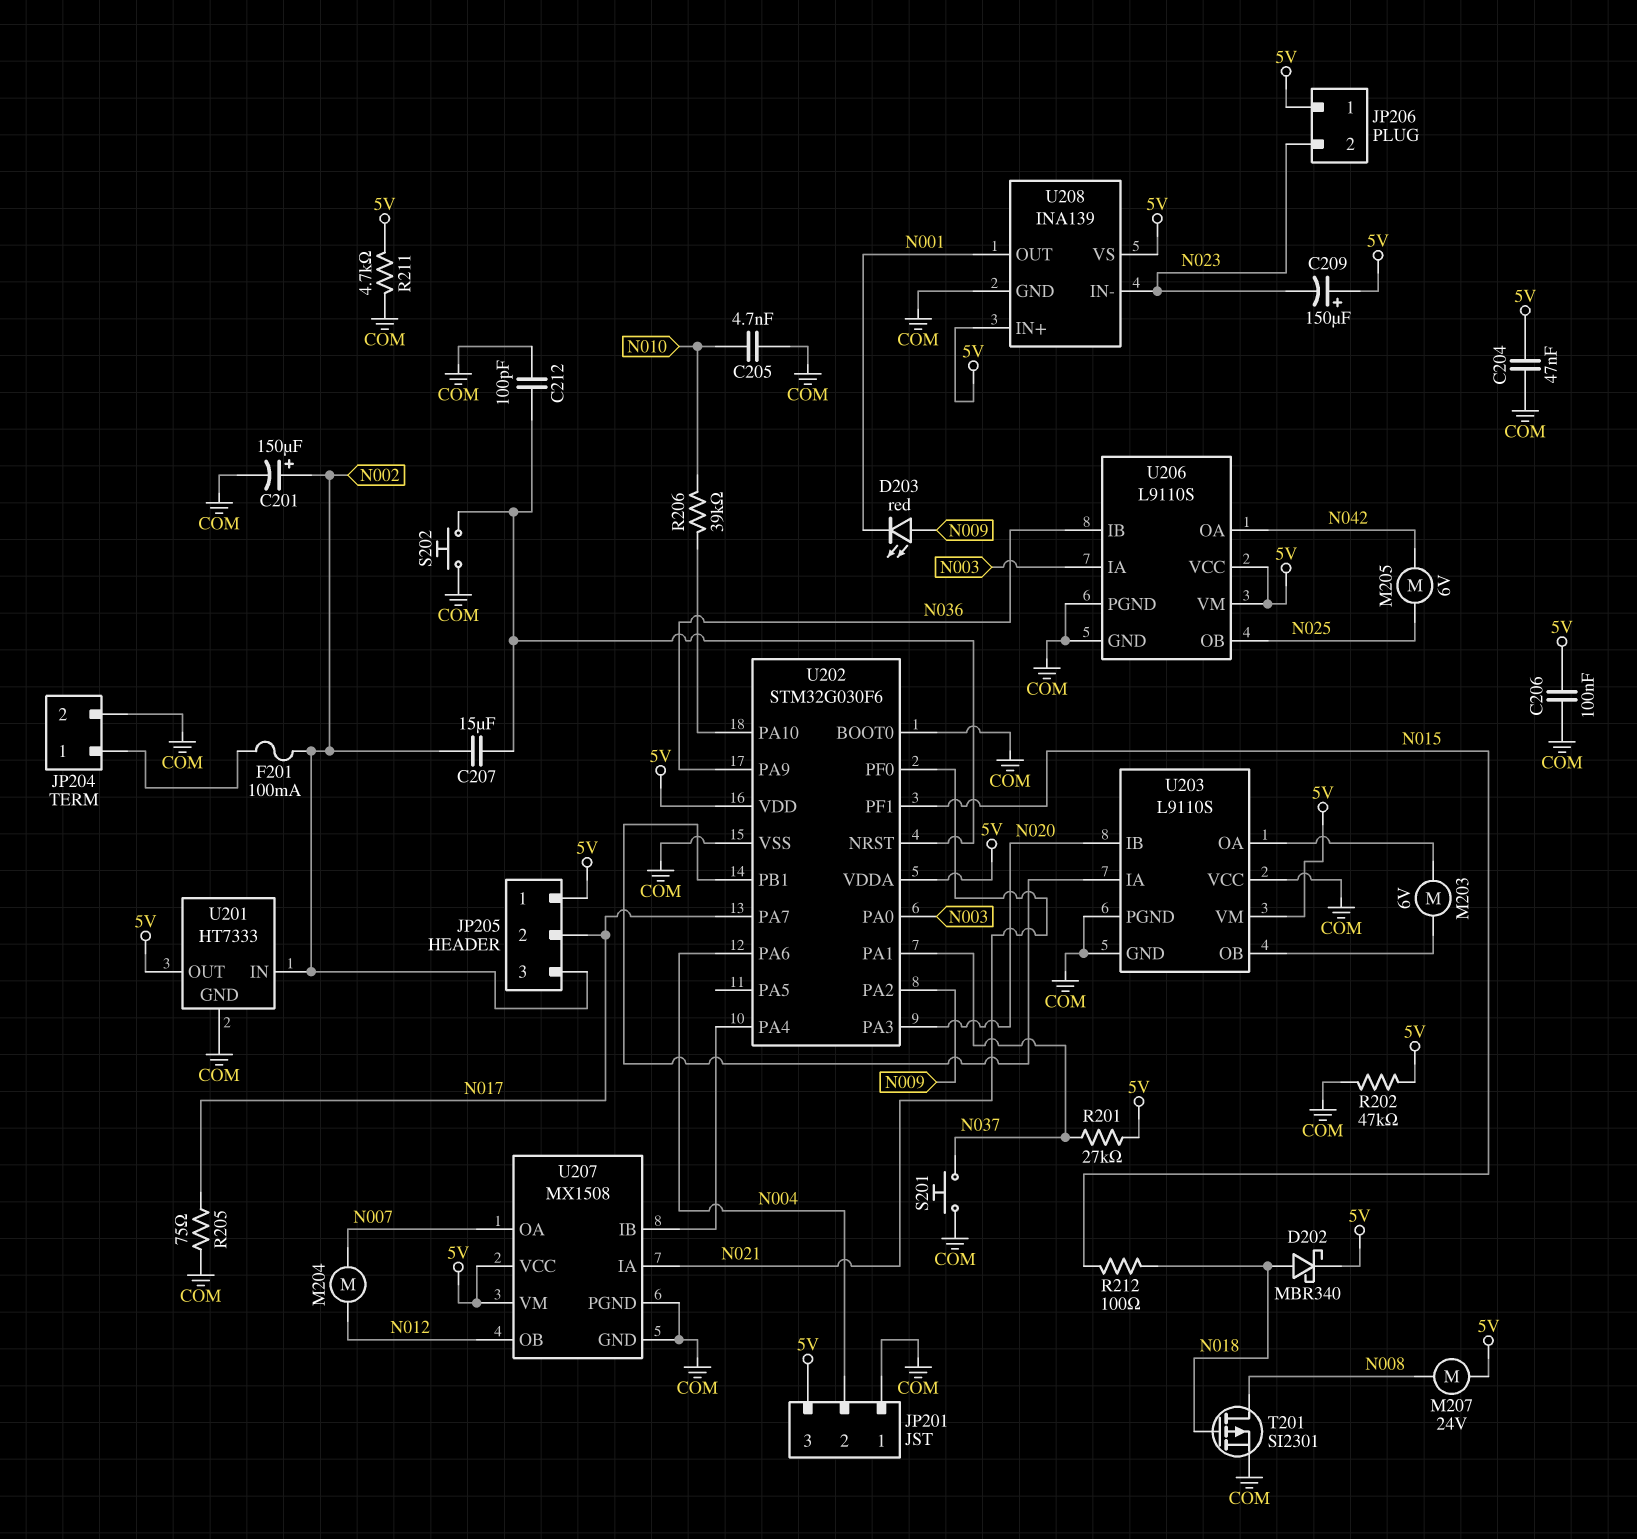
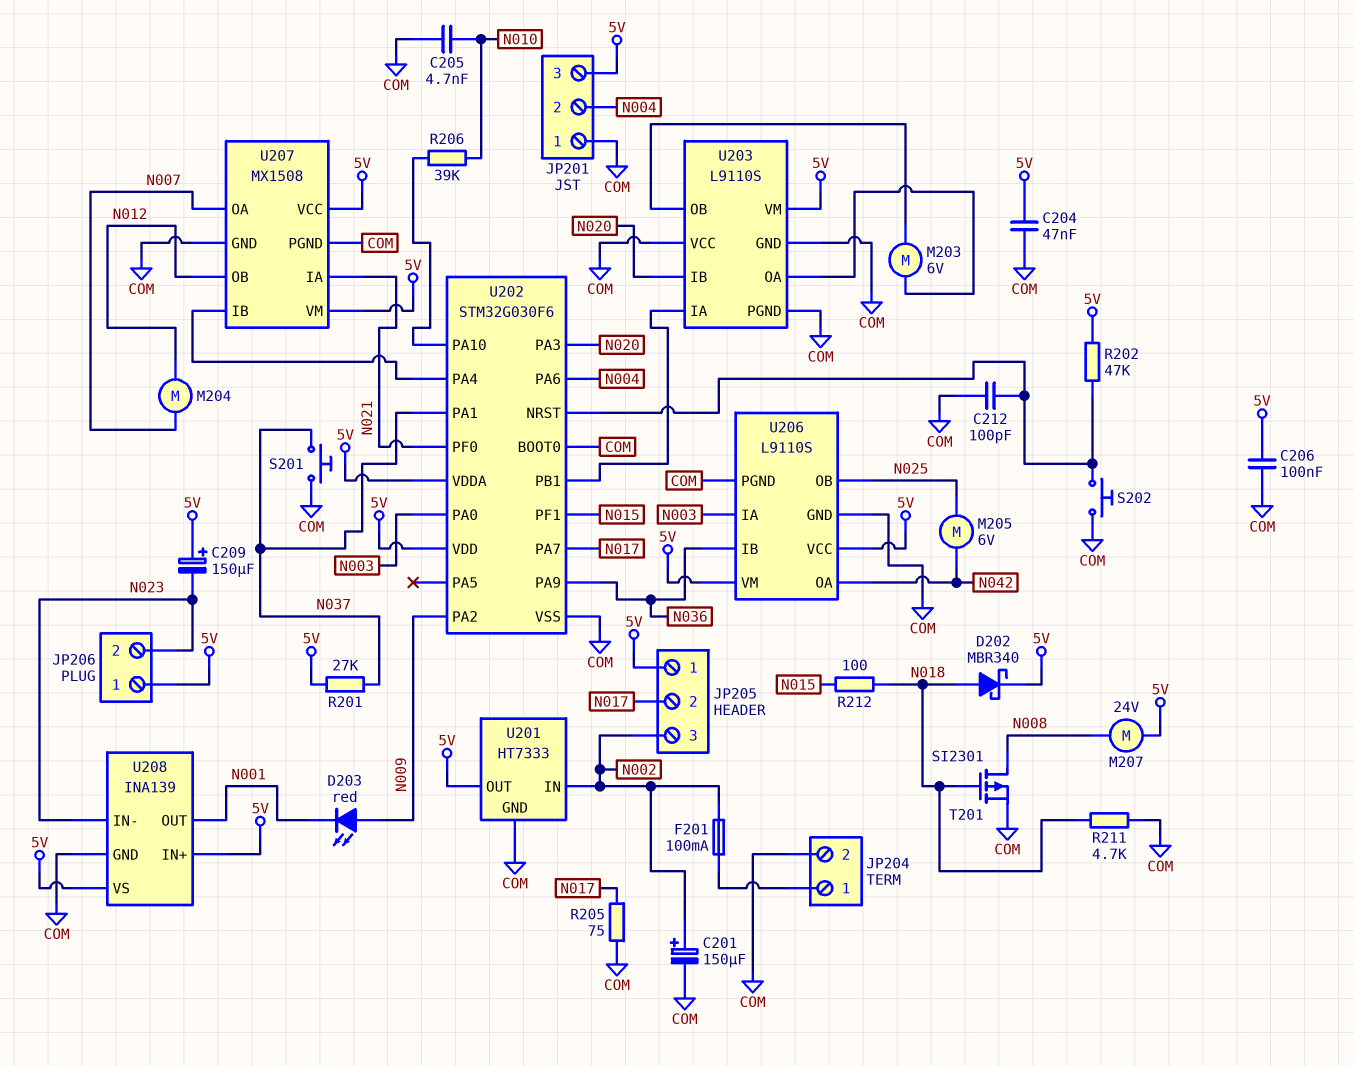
C207: 15uF (N002, U202/NRST) -> none
R202: 47k (5V, COM) -> 47k (5V, U202/NRST)
R211: 4.7k (5V, COM) -> 4.7k (COM, N018)

